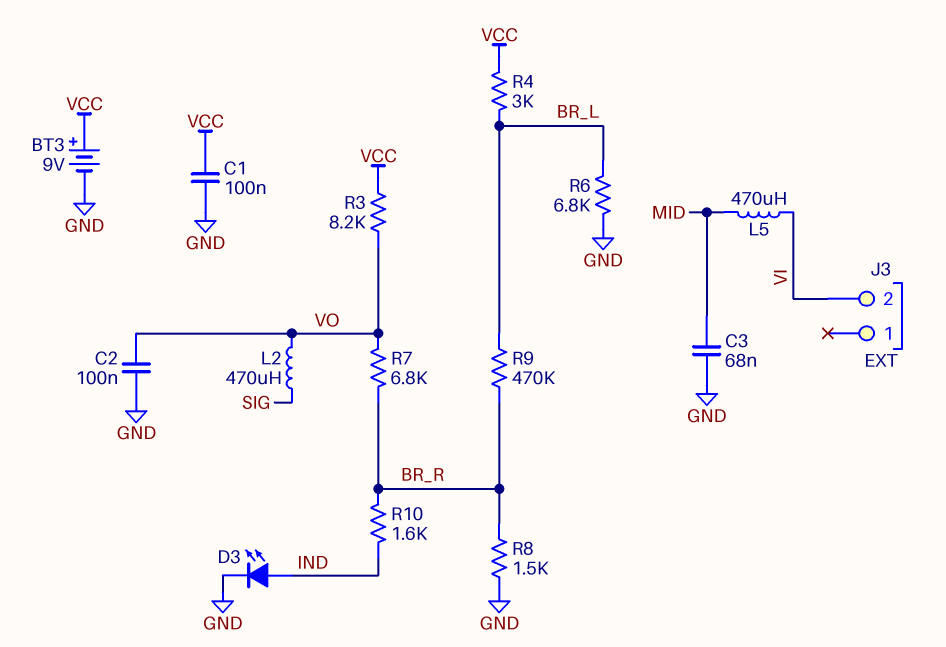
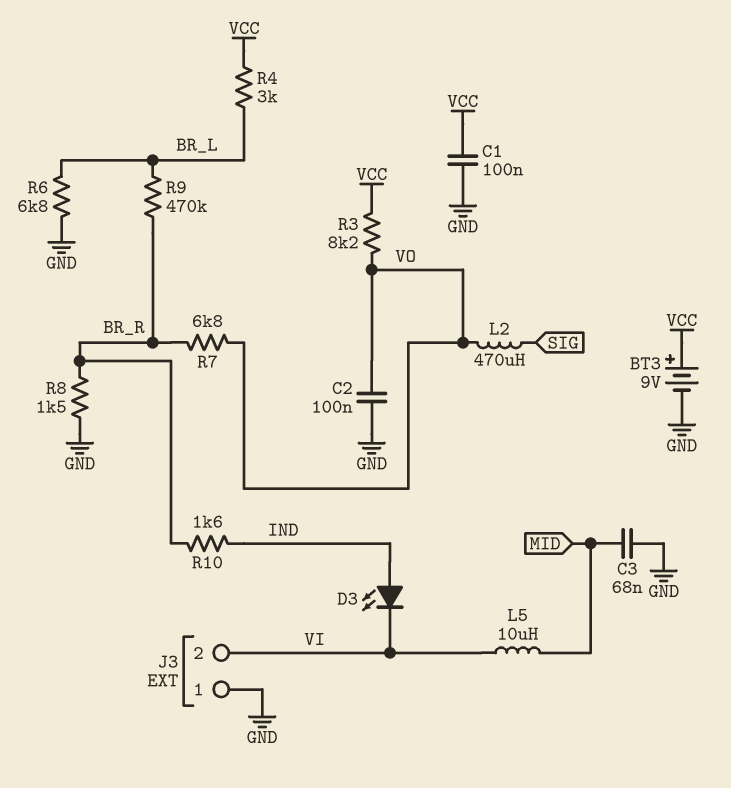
D3: LED (A IND, K GND) -> LED (A IND, K VI)
J3 pin 1: none -> GND
L5: 470uH (MID, VI) -> 10uH (MID, VI)

